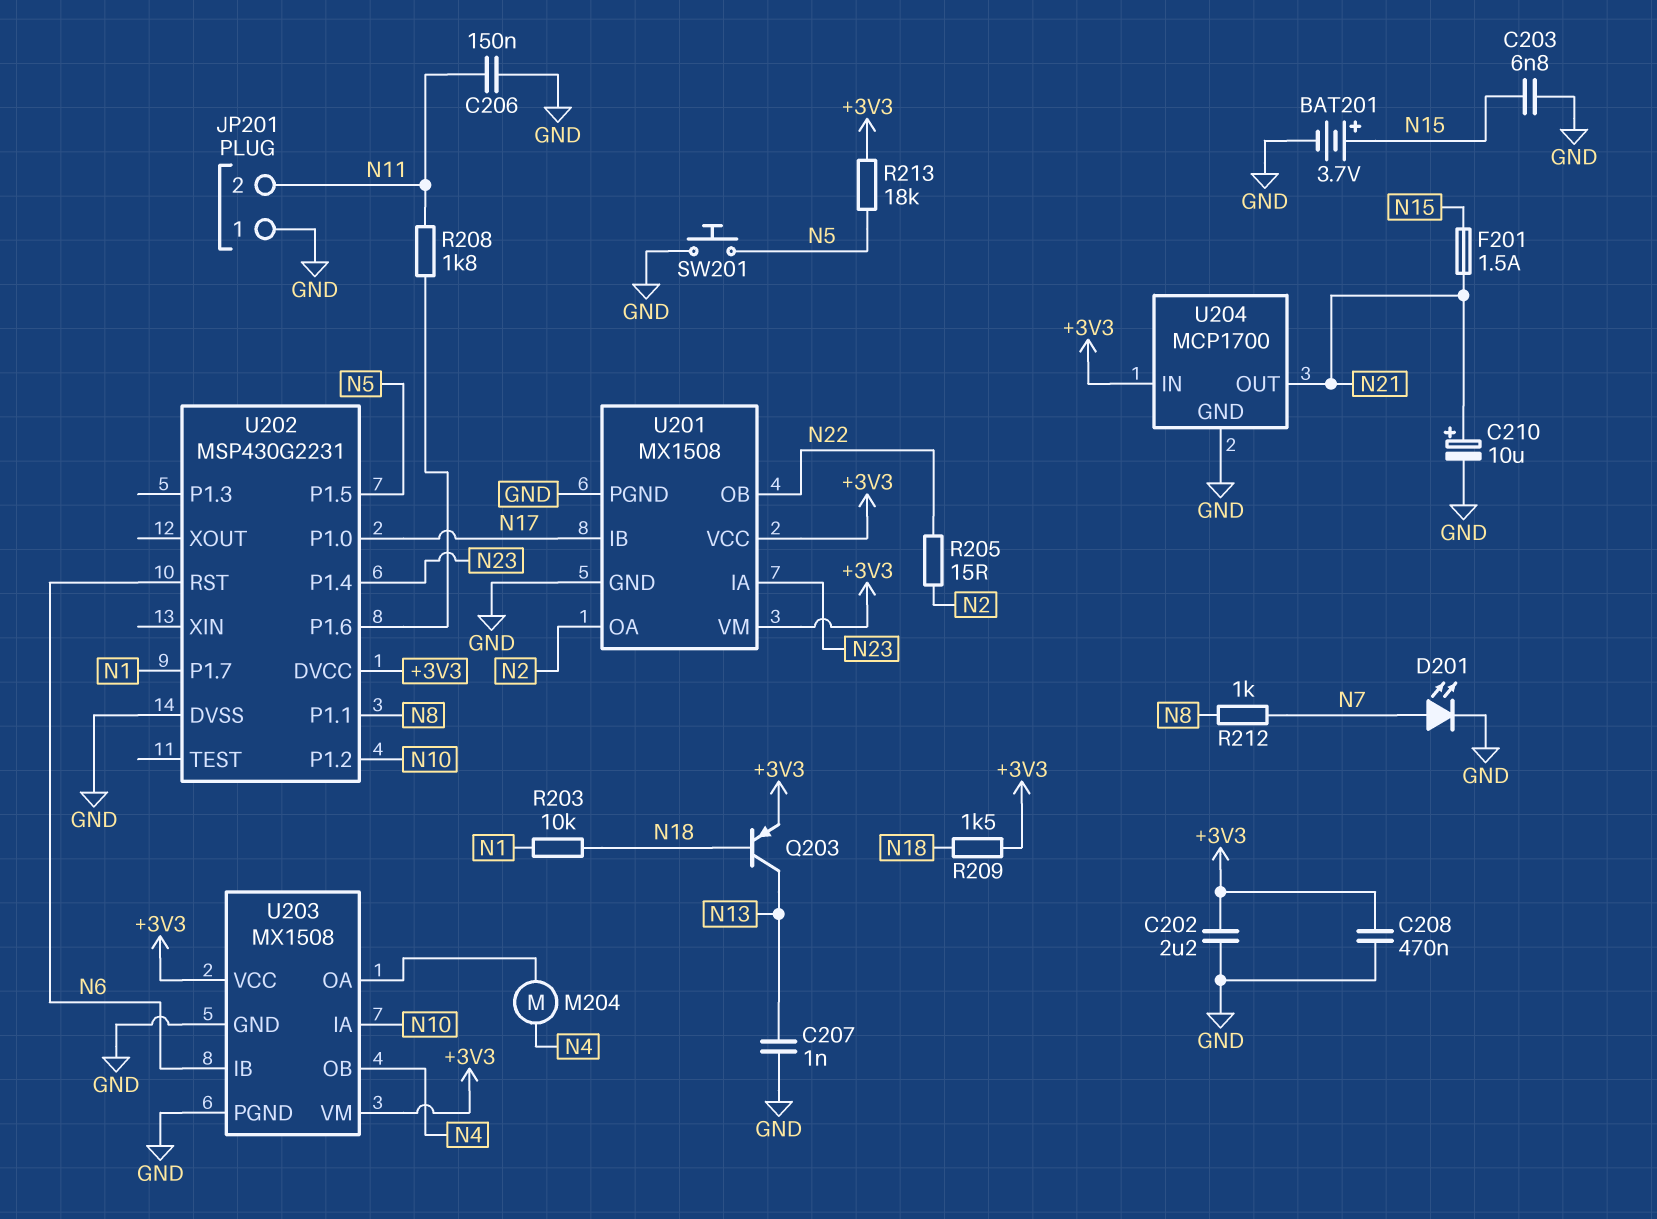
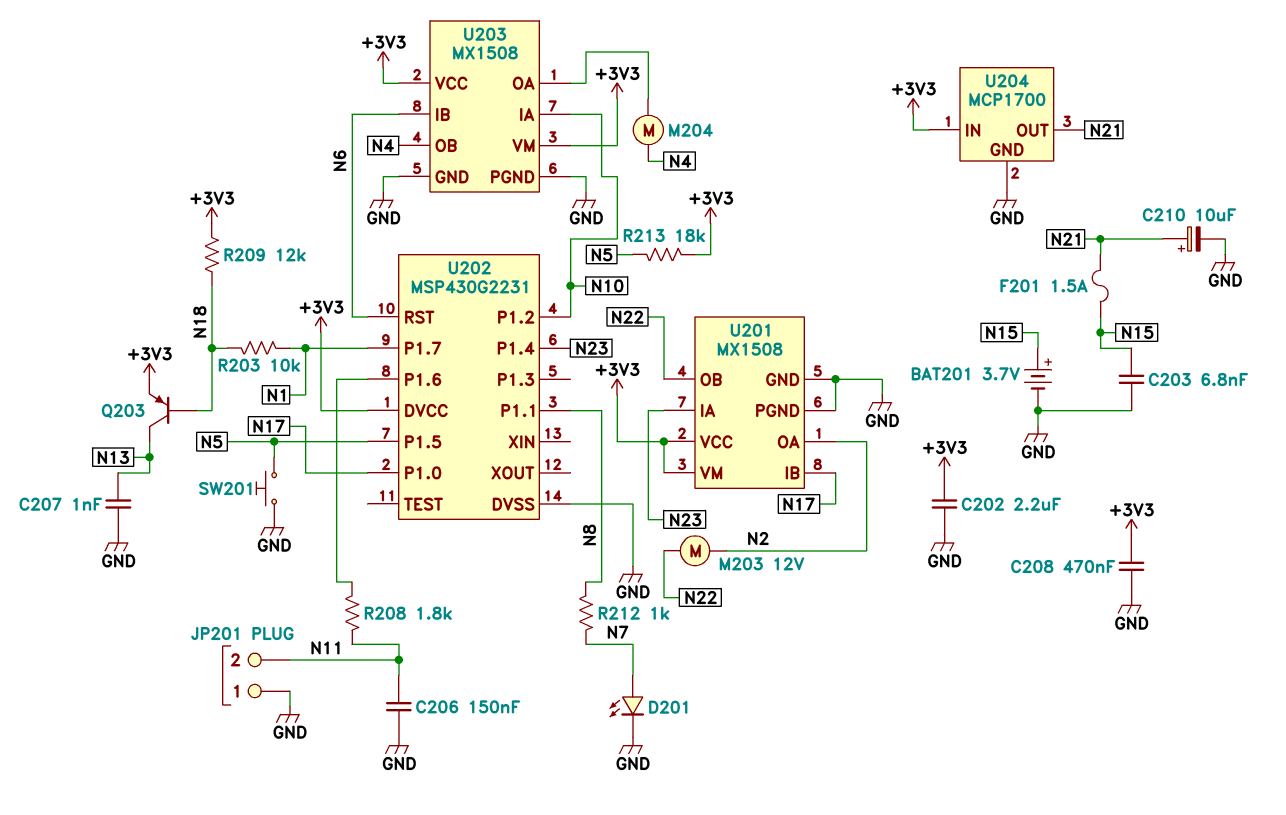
M203: none -> motor 12V (N2, N22)
R205: 15 (N2, N22) -> none
R209: 1.5k (+3V3, N18) -> 12k (+3V3, N18)

